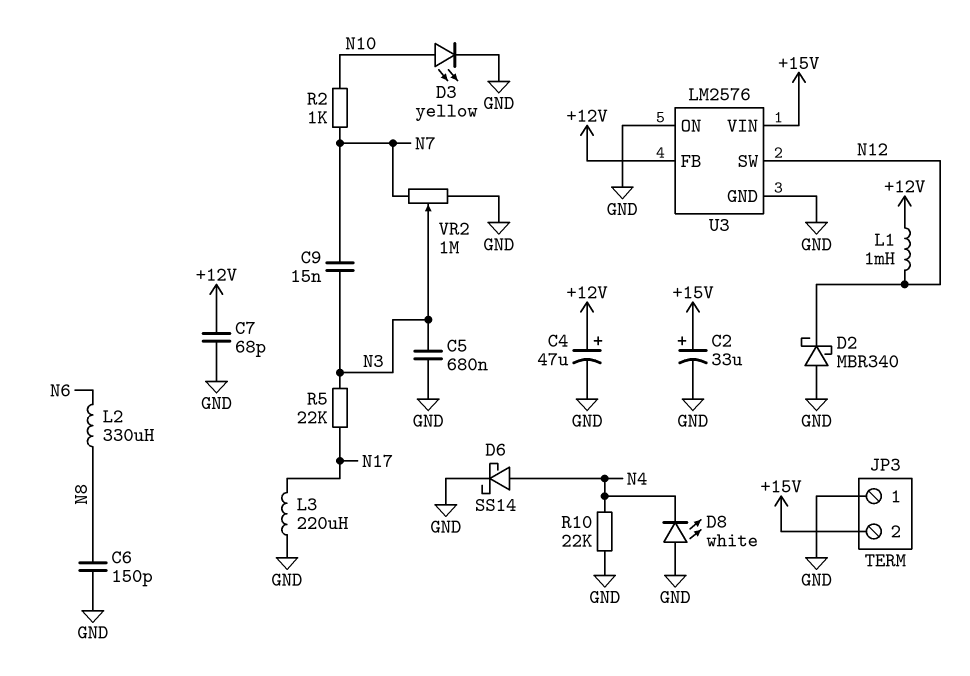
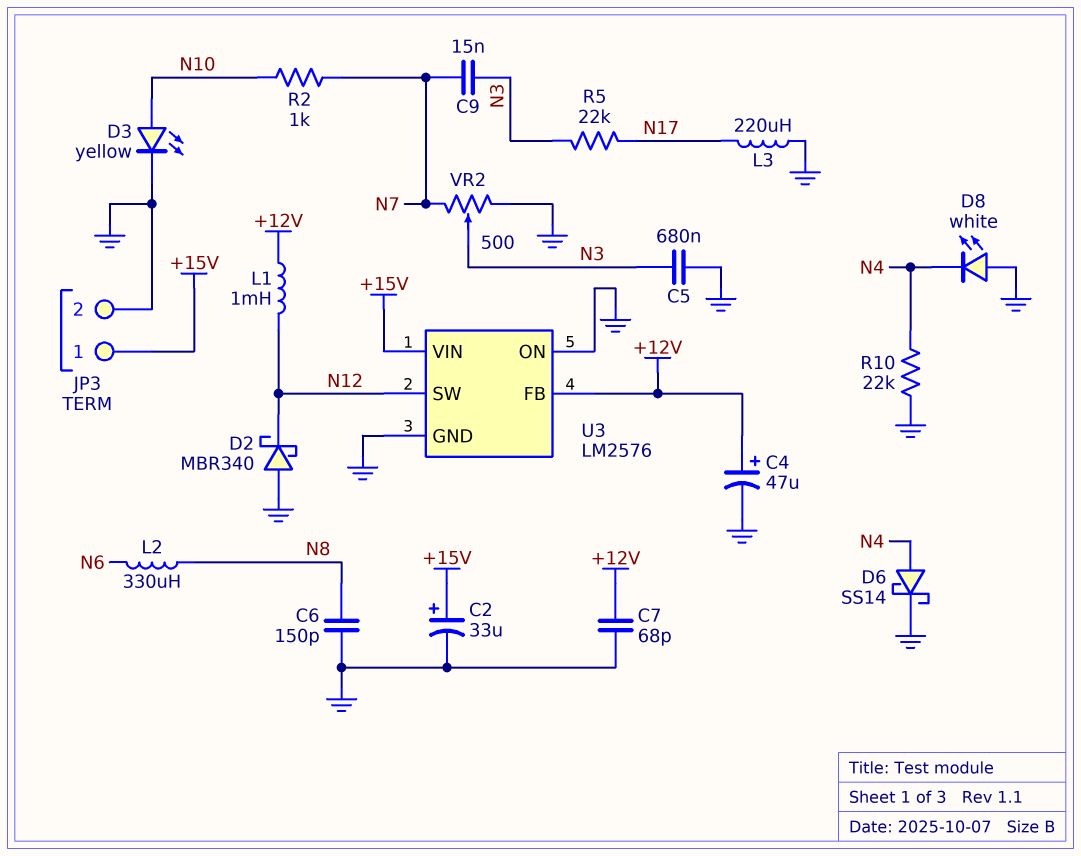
JP3 pin 1: GND -> +15V
JP3 pin 2: +15V -> GND
VR2: 1M (GND, N7, wiper N3) -> 500 (GND, N7, wiper N3)

